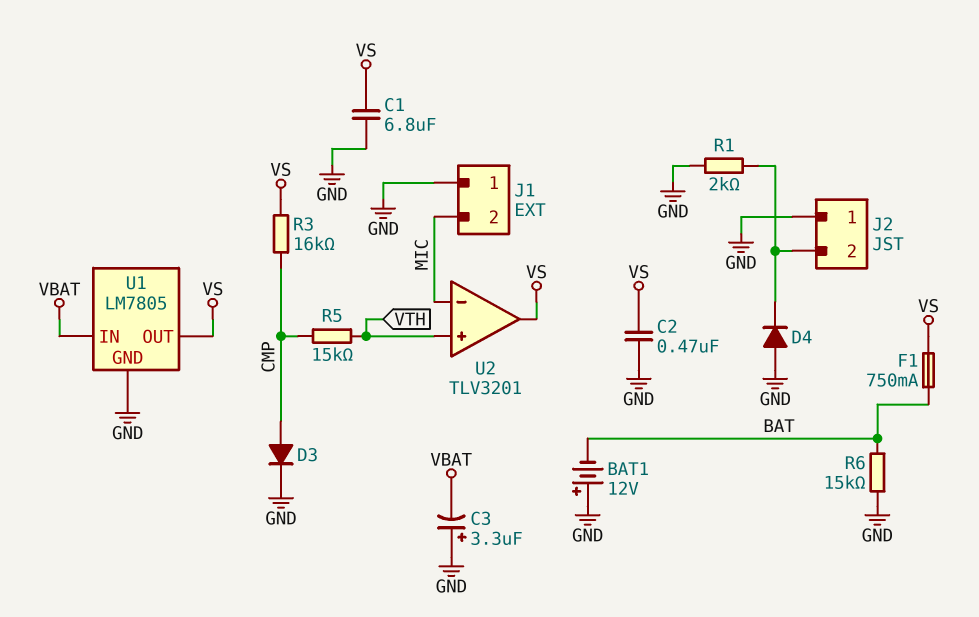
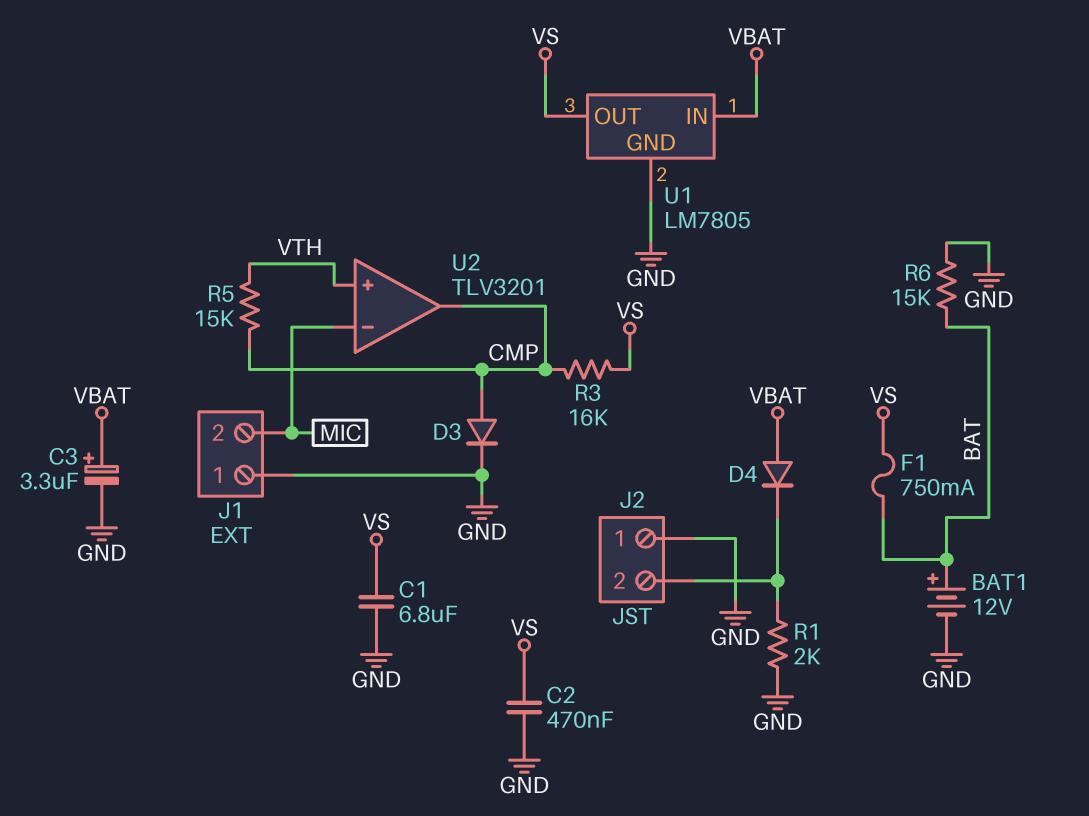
BAT1: 12V (plus GND, minus BAT) -> 12V (plus BAT, minus GND)
C3: 3.3uF (plus GND, minus VBAT) -> 3.3uF (plus VBAT, minus GND)
D4: diode (A GND, K J2/2) -> diode (A VBAT, K J2/2)
U2 pin out: VS -> CMP

